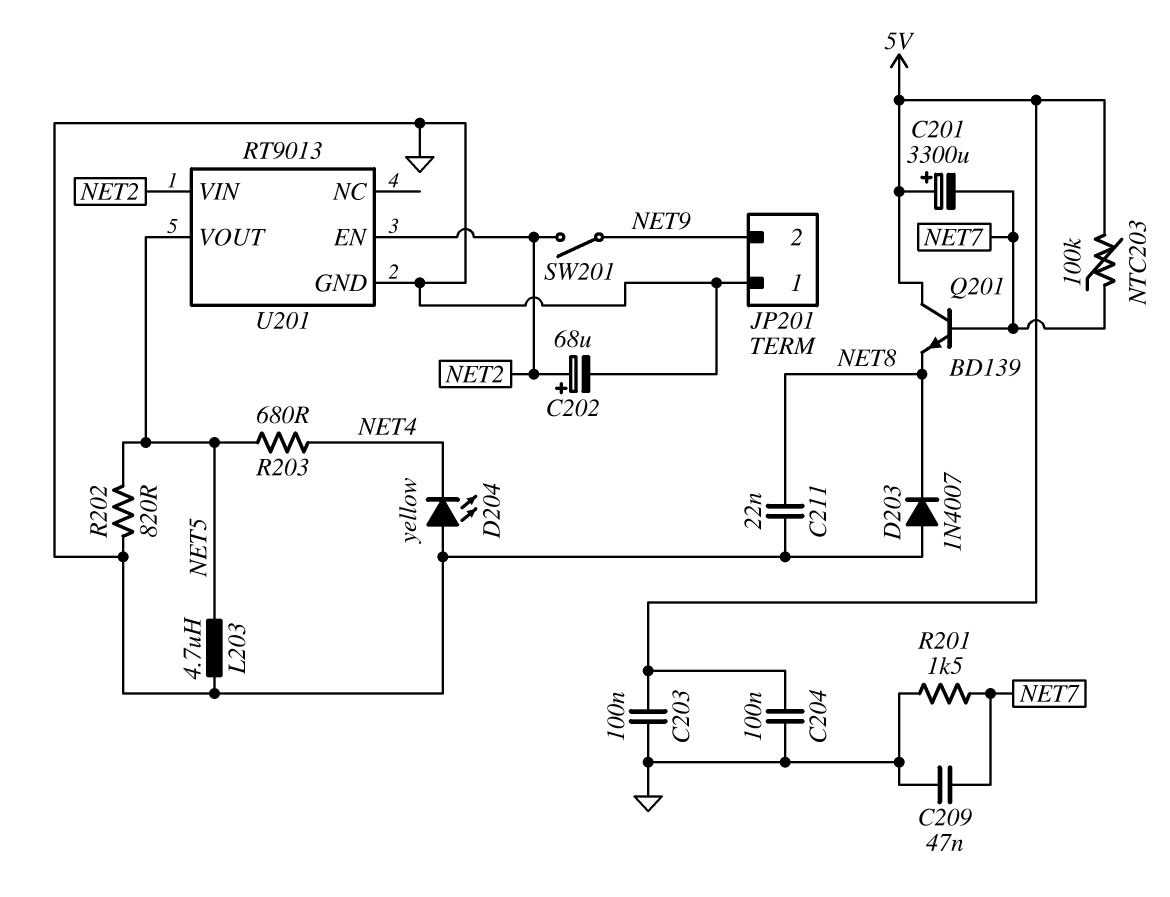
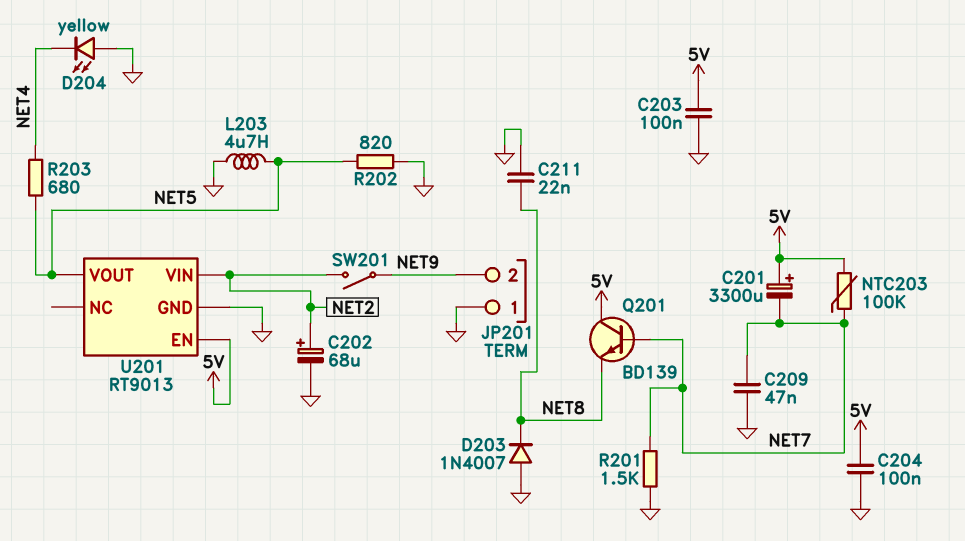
U201 pin EN: NET2 -> 5V

